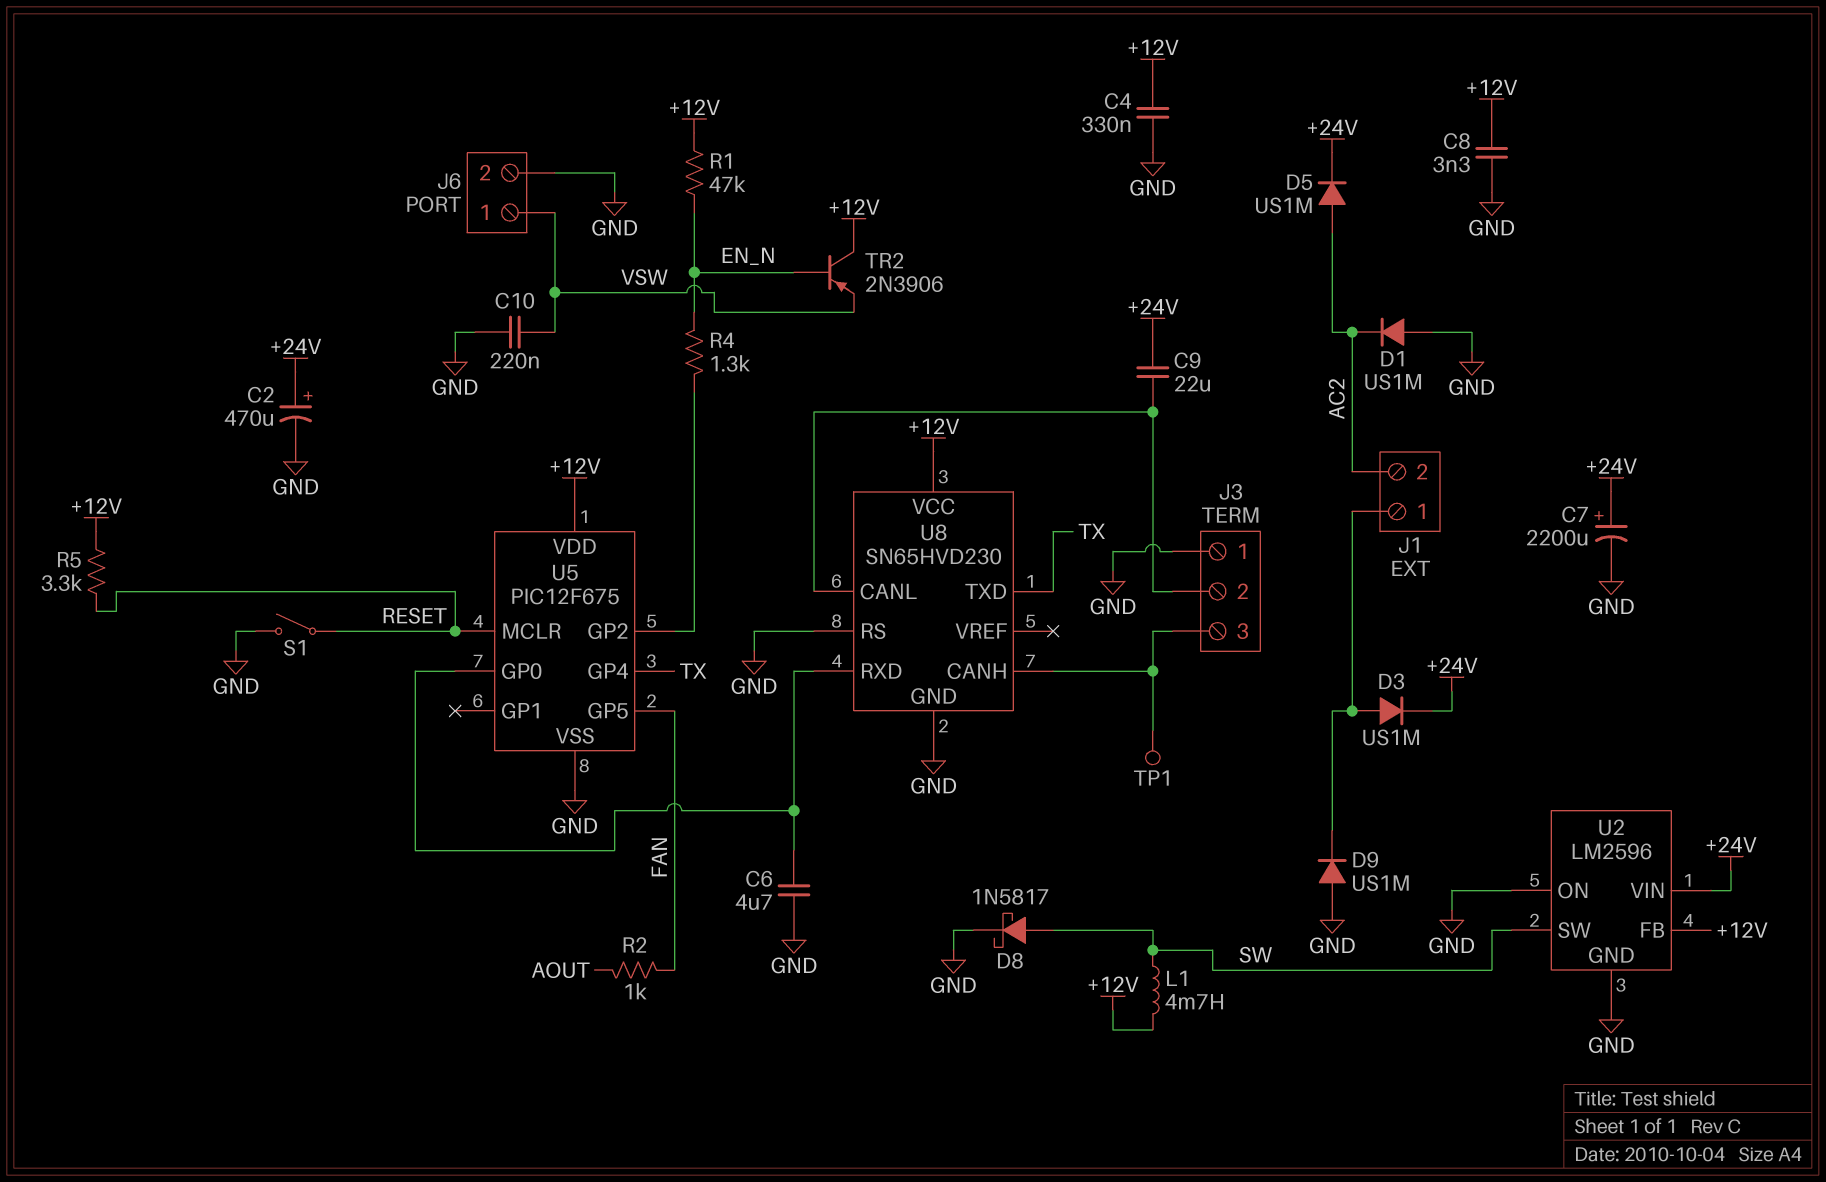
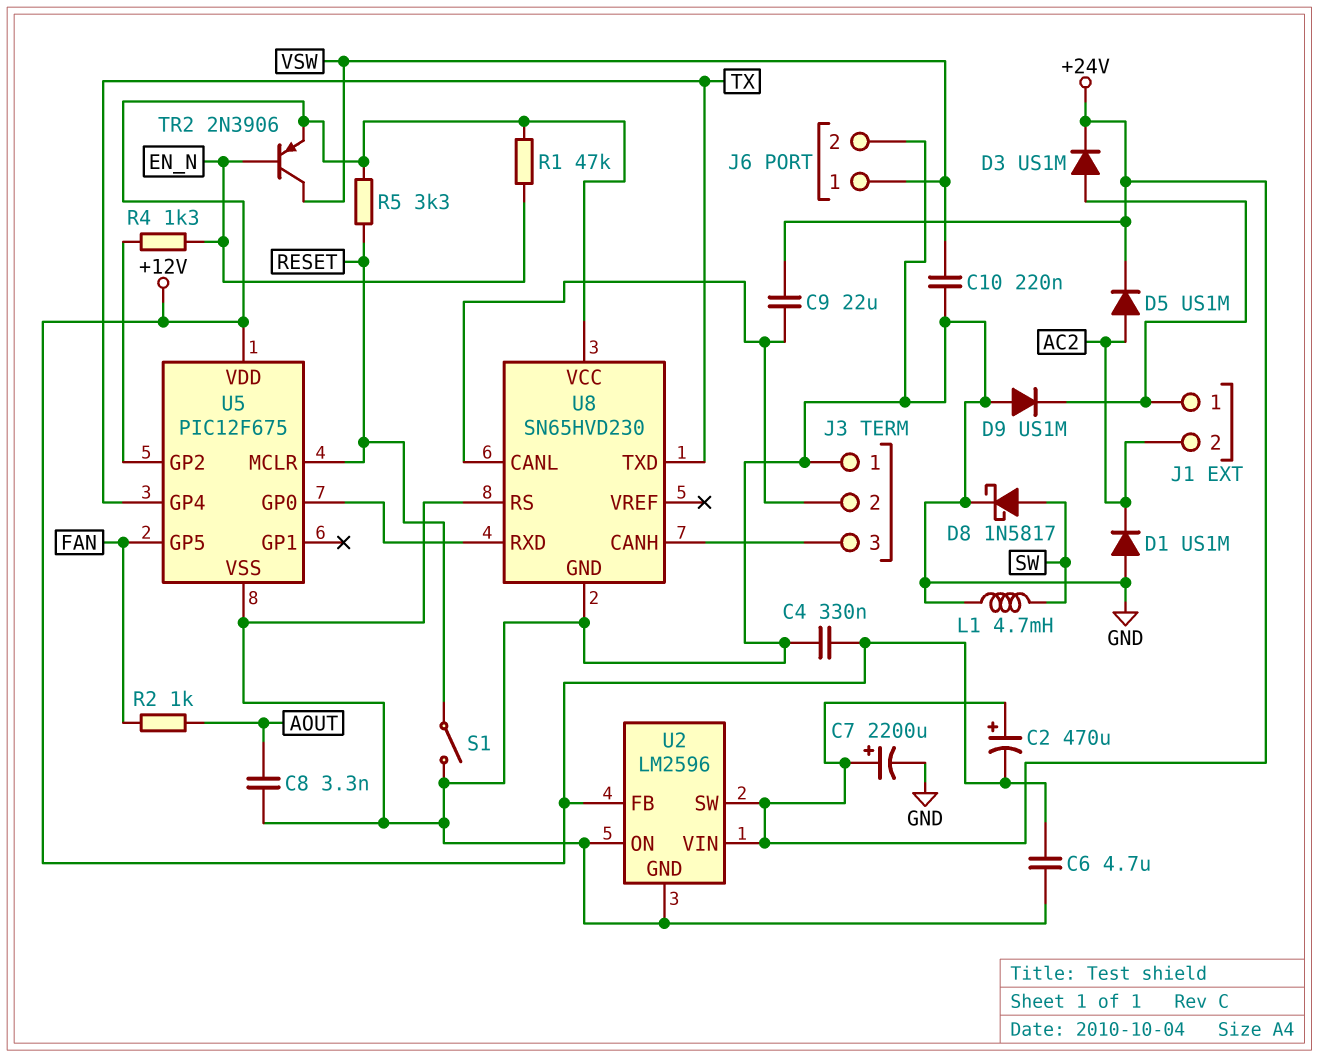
C2: 470uF (plus +24V, minus GND) -> 470uF (plus +24V, minus +12V)
C6: 4.7uF (GND, U5/GP0) -> 4.7uF (+12V, GND)
C8: 3.3nF (+12V, GND) -> 3.3nF (AOUT, GND)
L1: 4.7mH (+12V, SW) -> 4.7mH (GND, SW)
TP1: test point (J3/3) -> none
TR2: PNP 2N3906 (B EN_N, C +12V, E VSW) -> PNP 2N3906 (B EN_N, C VSW, E +12V)
U2 pin SW: SW -> +24V

